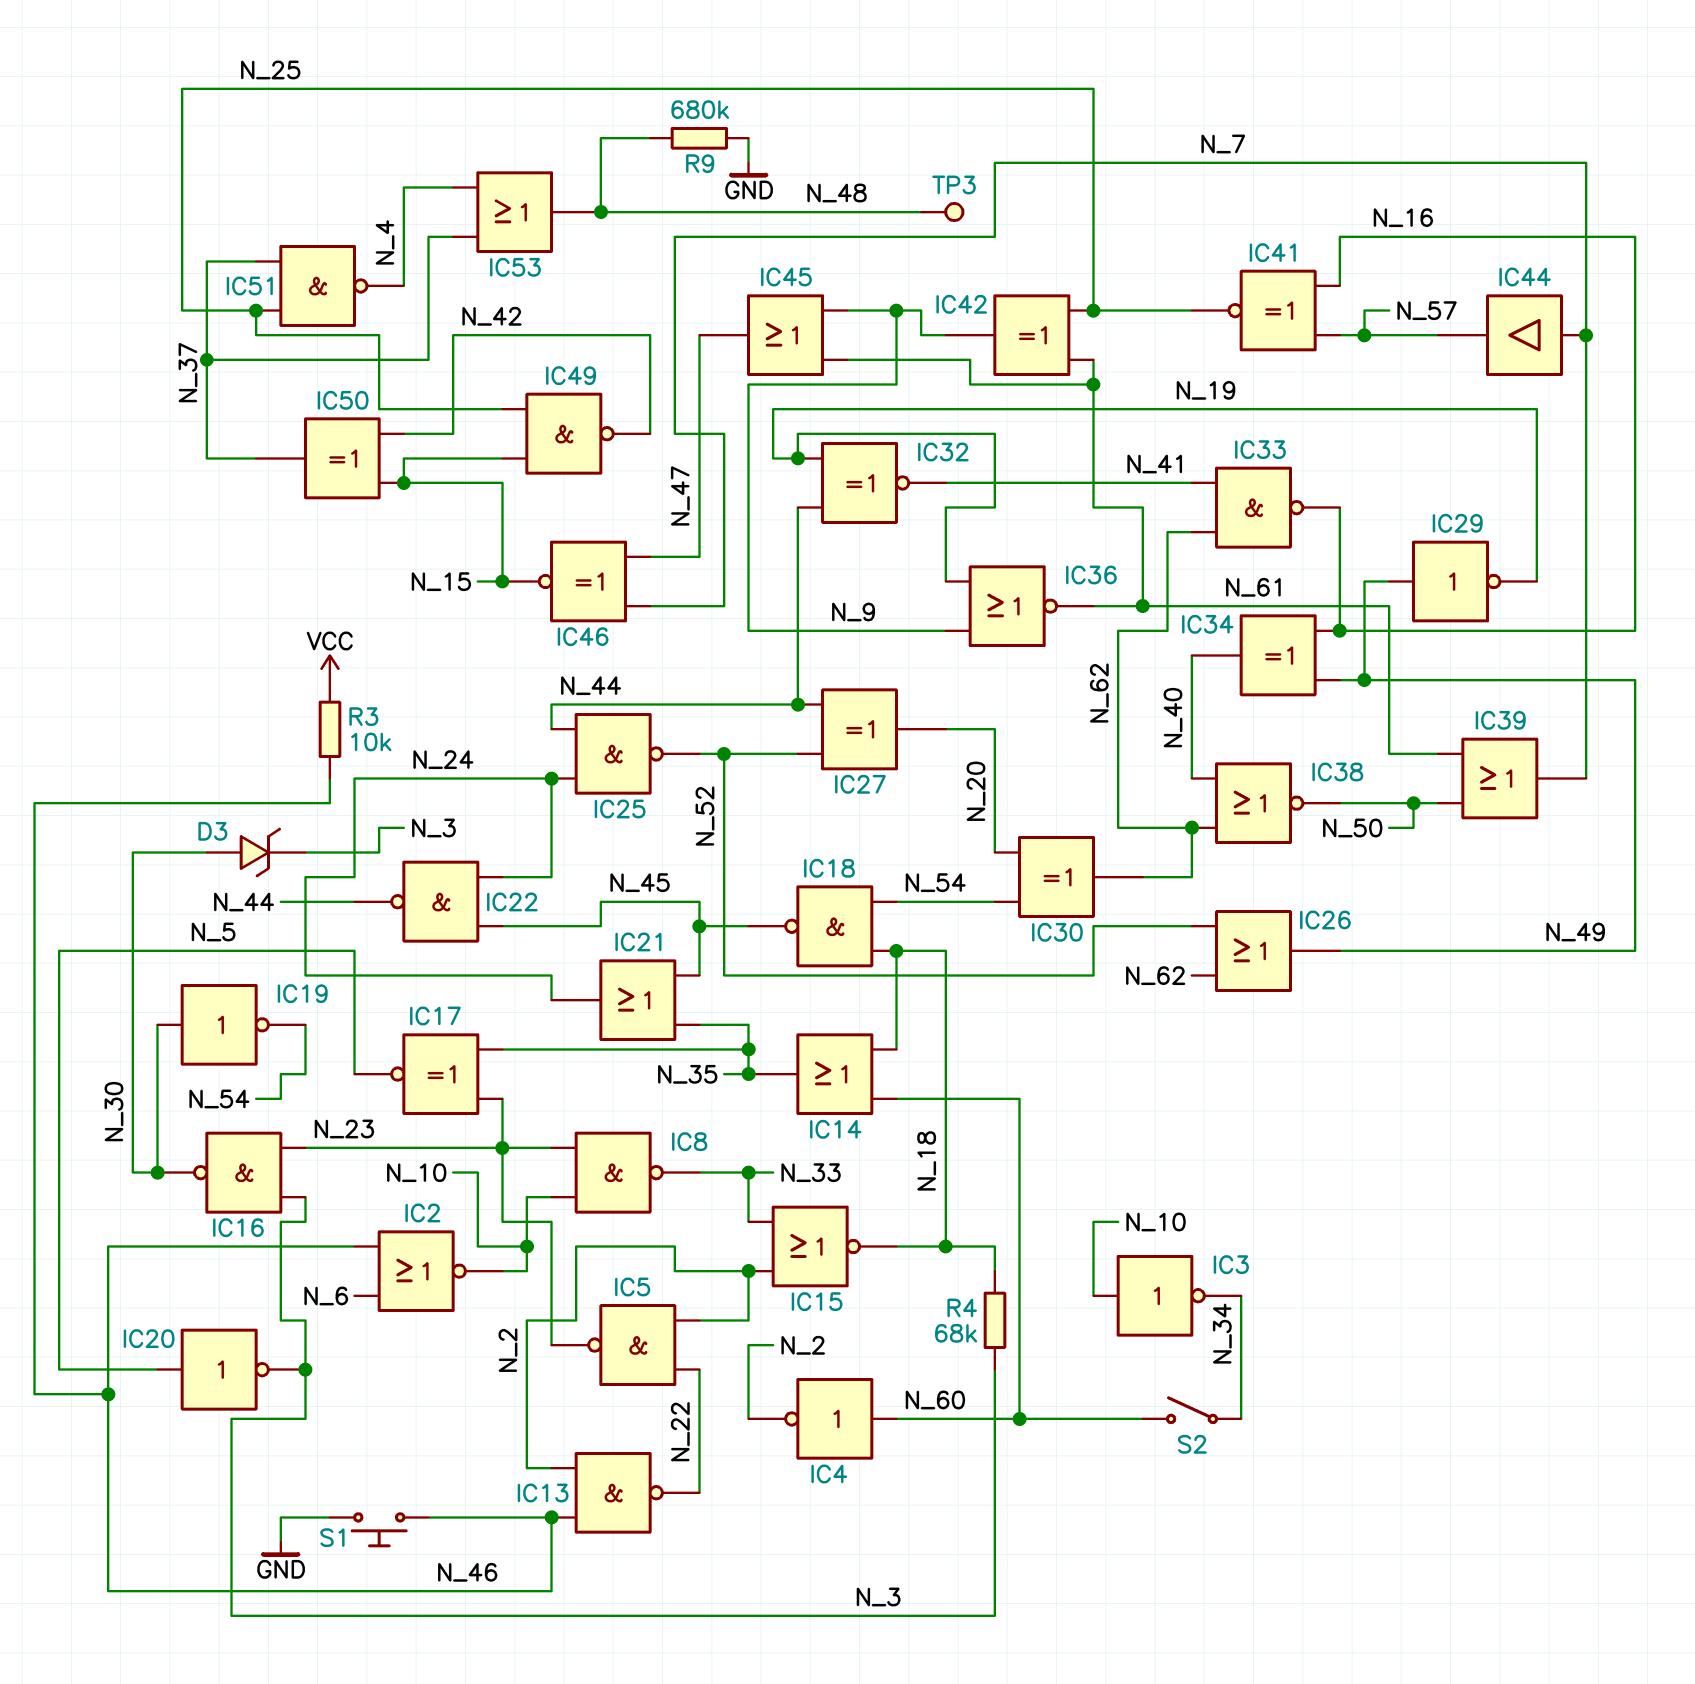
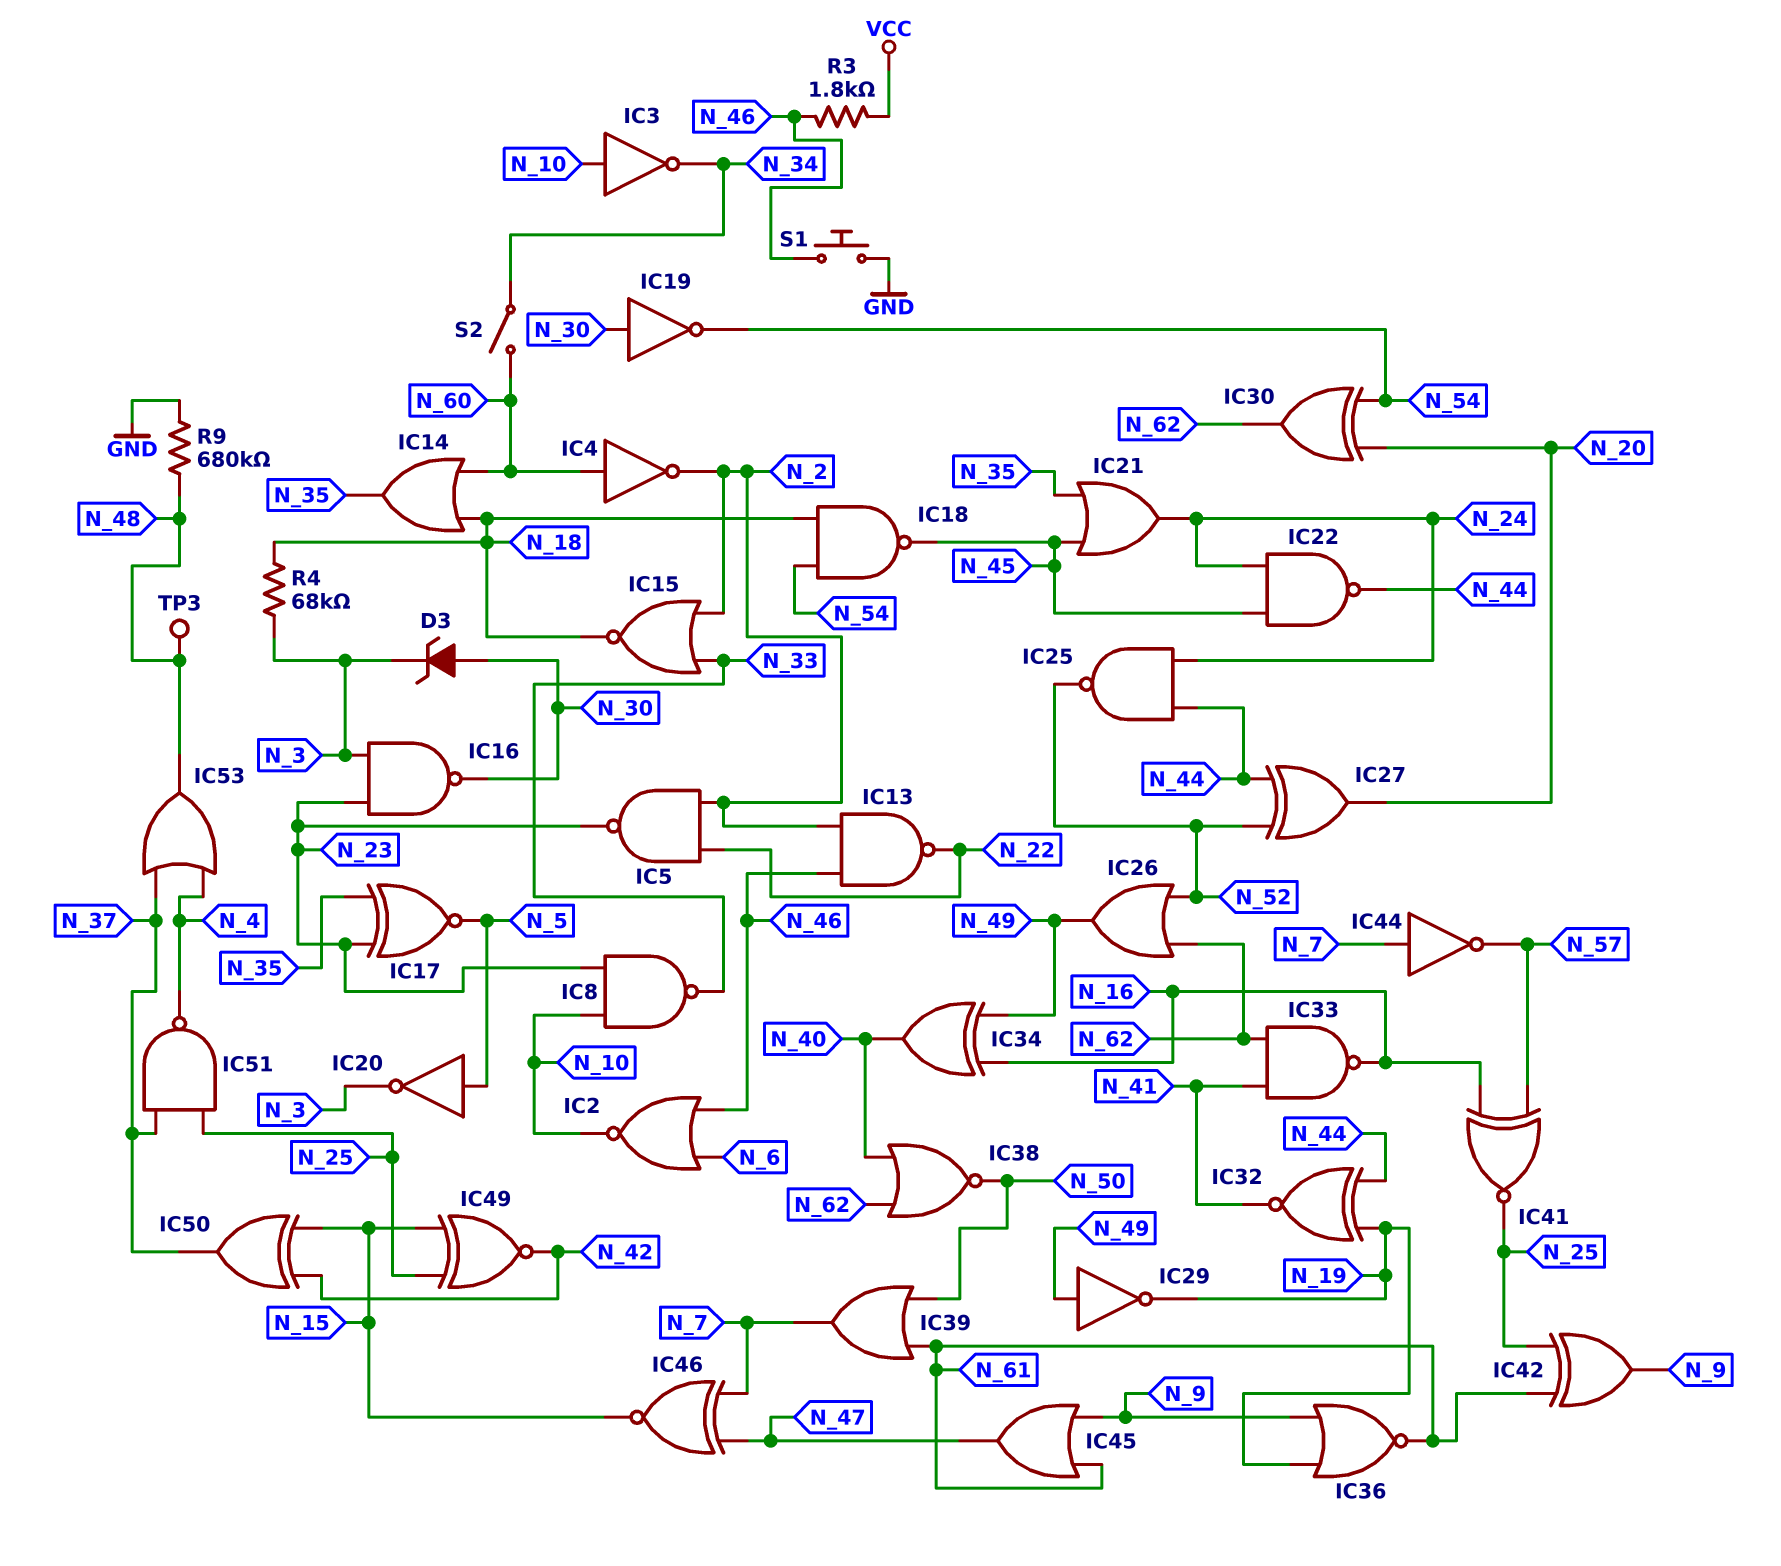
IC44: buffer (in N_7, out N_57) -> NOT (in N_7, out N_57)
IC49: NAND (in N_15, in N_25, out N_42) -> XNOR (in N_15, in N_25, out N_42)
R3: 10k (N_46, VCC) -> 1.8k (N_46, VCC)

